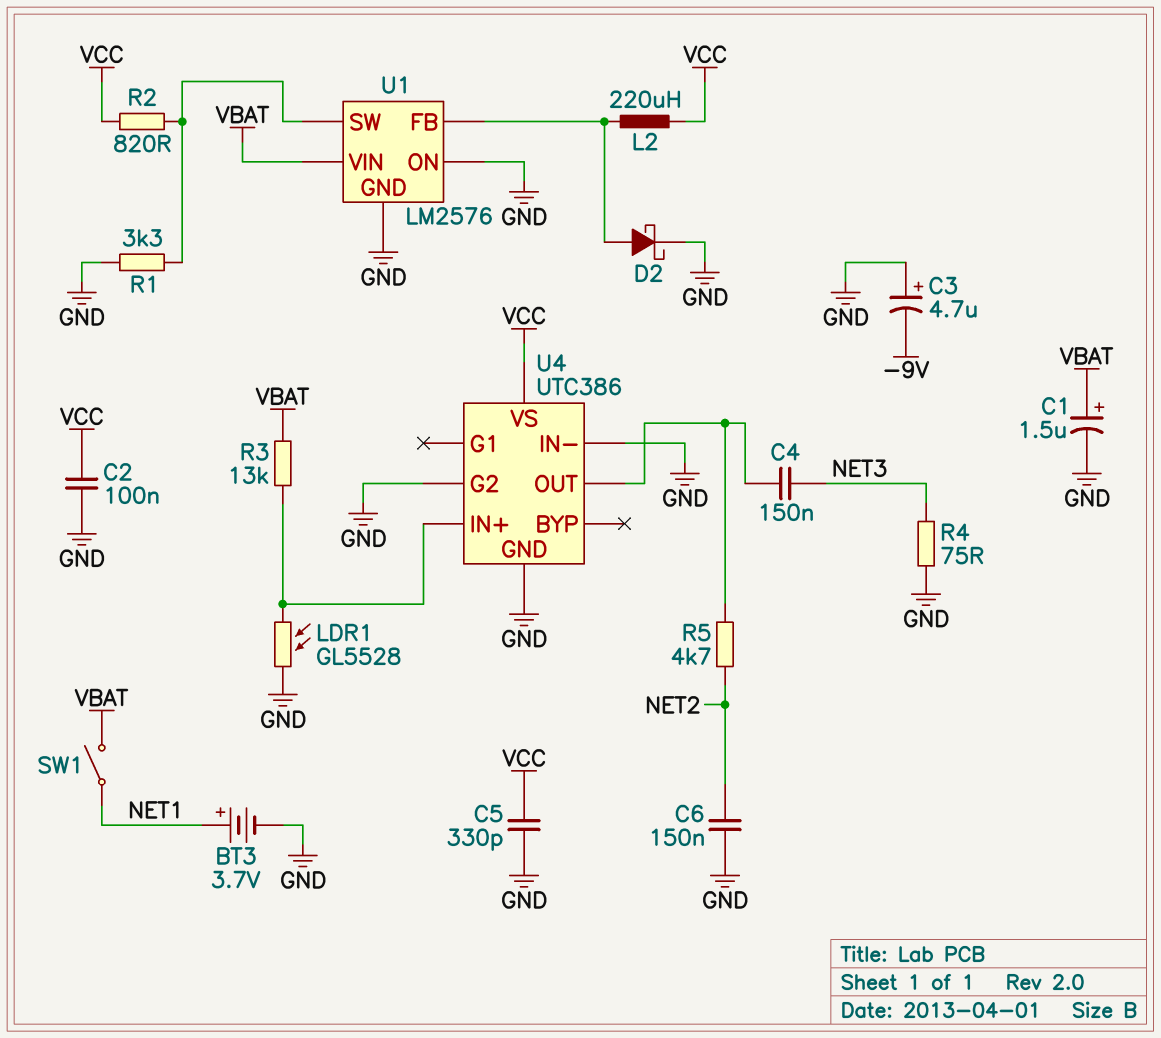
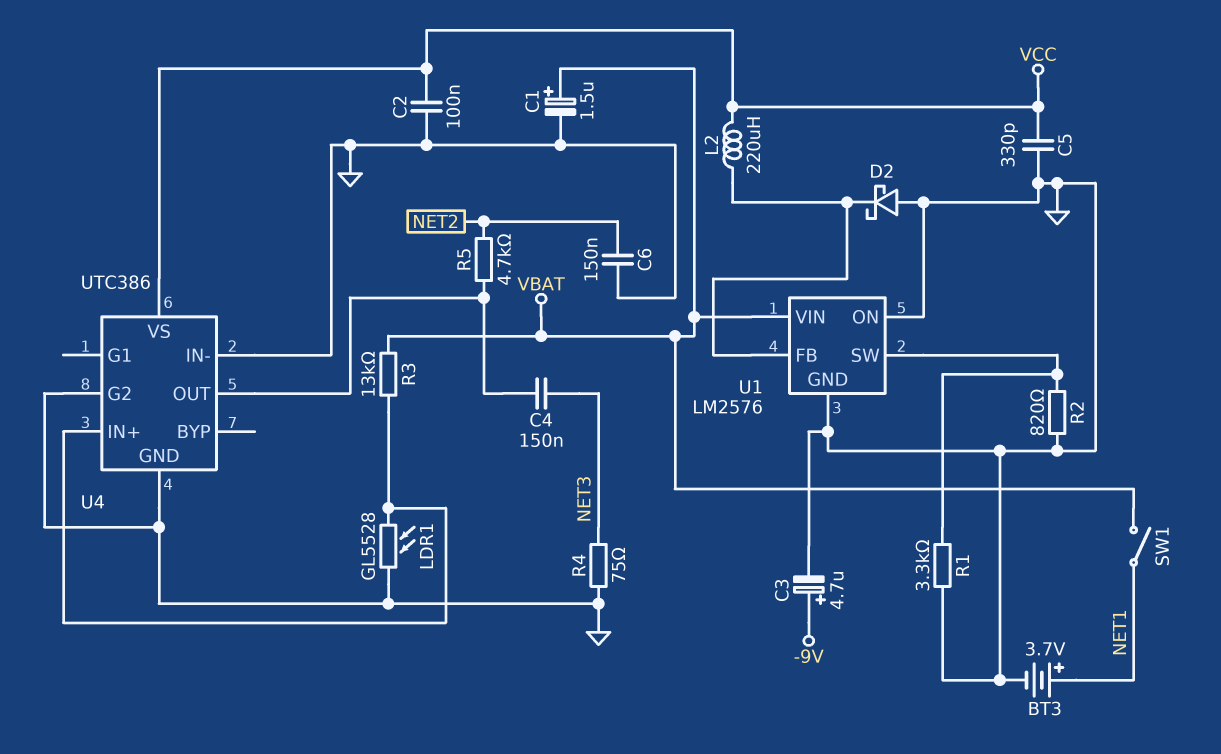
C3: 4.7uF (plus GND, minus -9V) -> 4.7uF (plus -9V, minus GND)
D2: schottky (A U1/FB, K GND) -> schottky (A GND, K U1/FB)
R2: 820 (U1/SW, VCC) -> 820 (GND, U1/SW)

